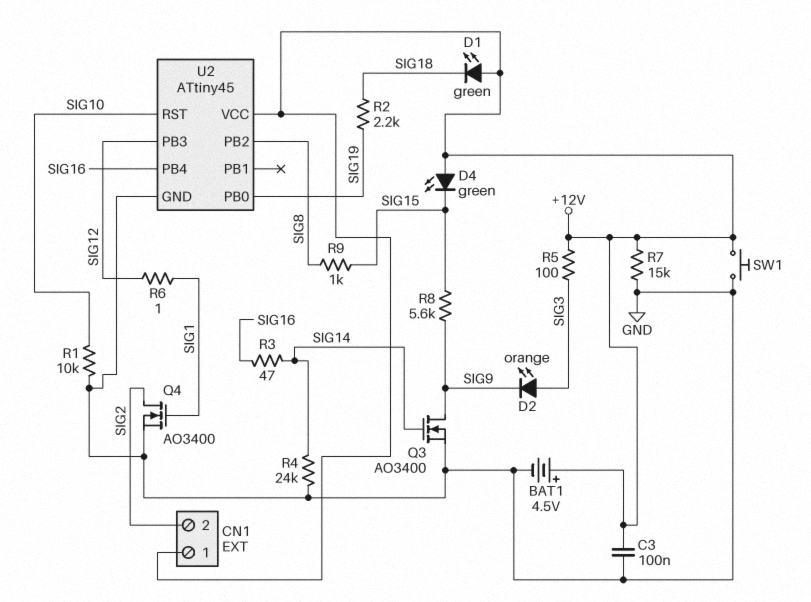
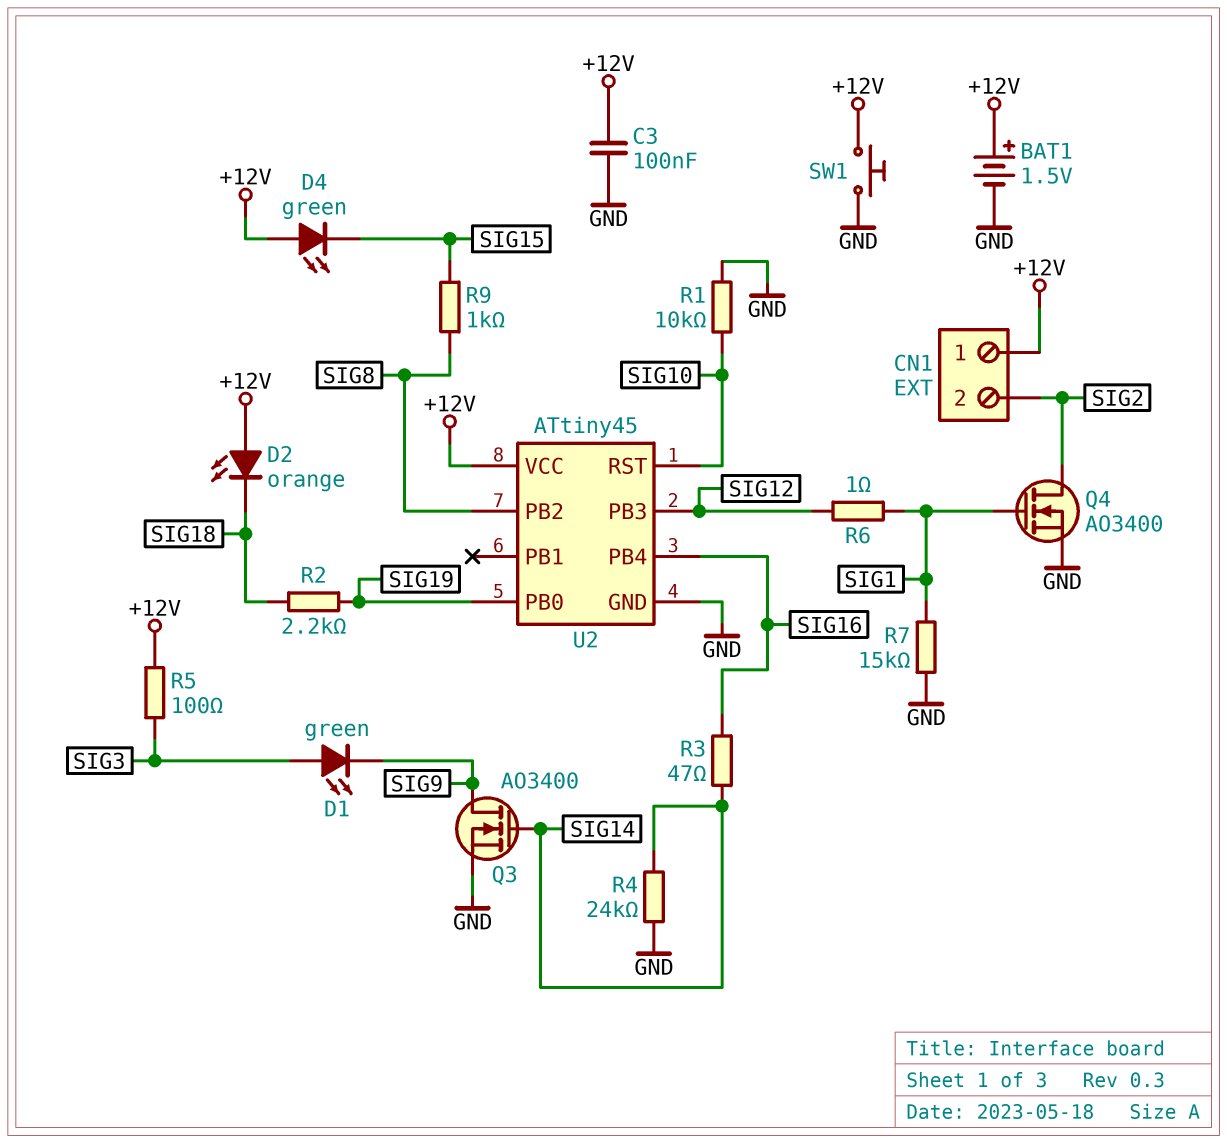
BAT1: 4.5V (plus +12V, minus GND) -> 1.5V (plus +12V, minus GND)
D1: LED green (A +12V, K SIG18) -> LED green (A SIG3, K SIG9)
D2: LED orange (A SIG3, K SIG9) -> LED orange (A +12V, K SIG18)
R7: 15k (+12V, GND) -> 15k (GND, SIG1)
R8: 5.6k (SIG9, SIG15) -> none

